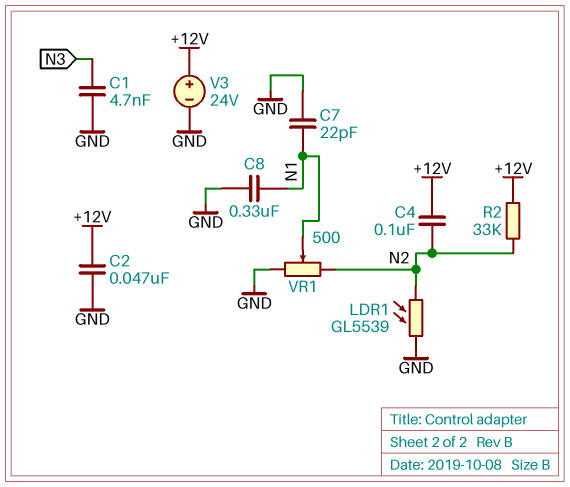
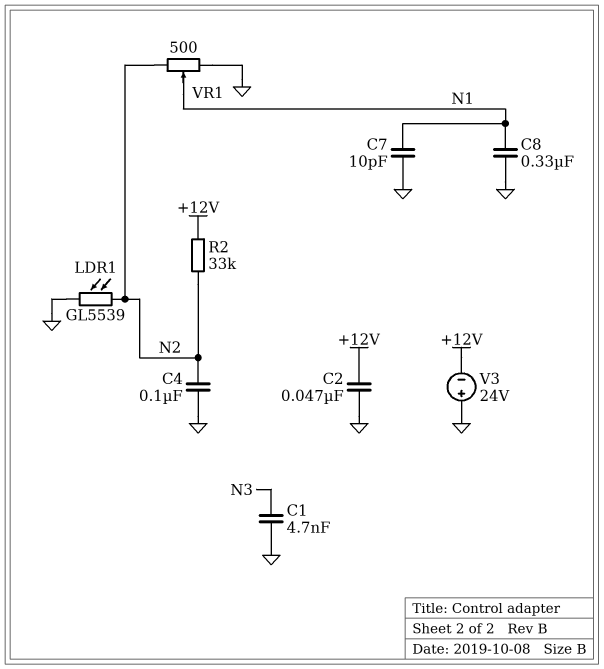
C4: 100nF (+12V, N2) -> 100nF (GND, N2)
C7: 22pF (GND, N1) -> 10pF (GND, N1)
V3: 24V (plus +12V, minus GND) -> 24V (plus GND, minus +12V)

